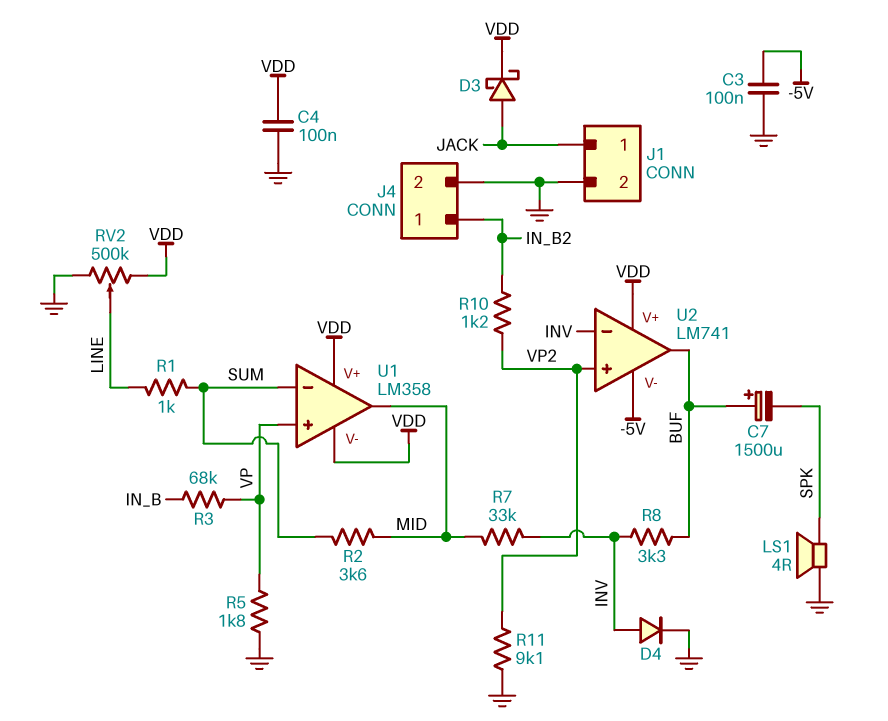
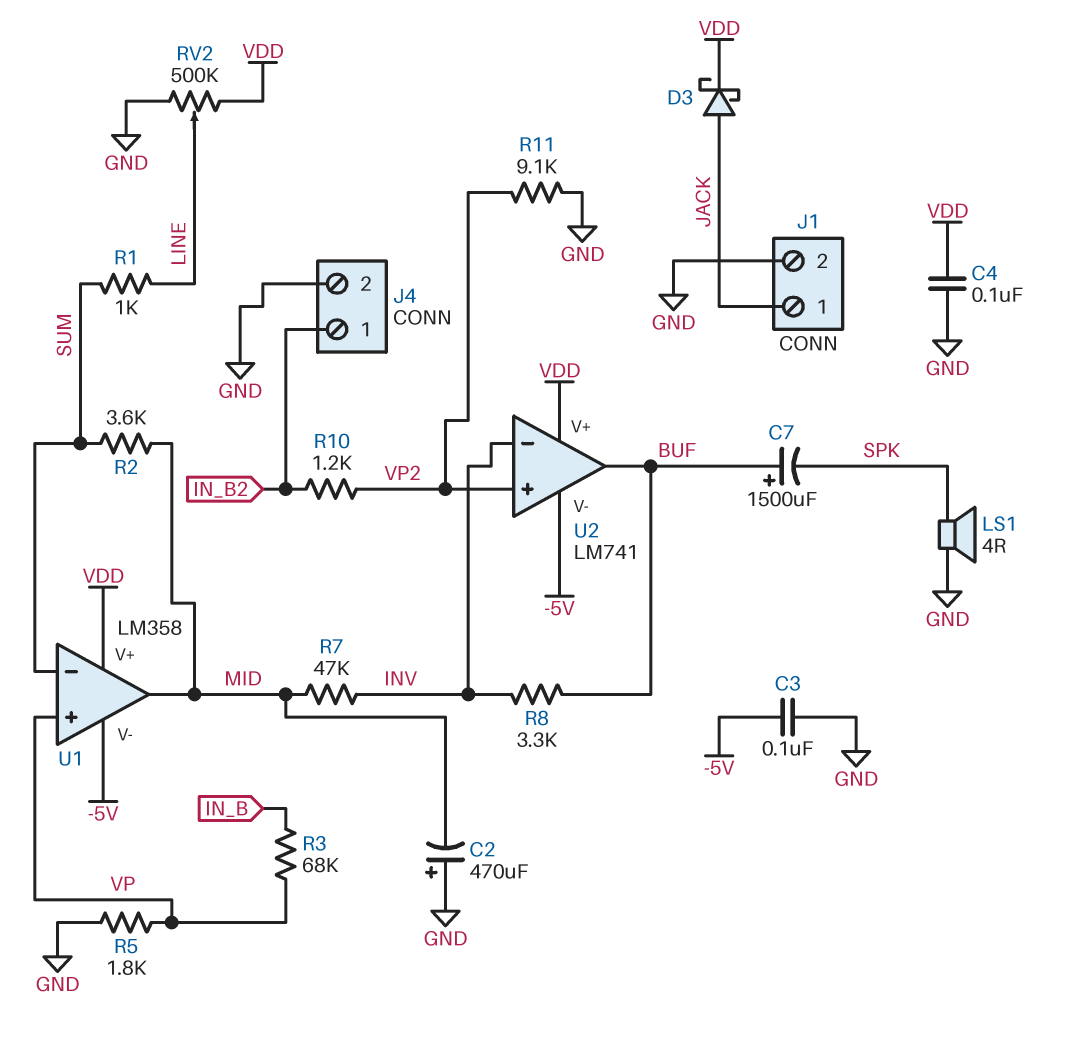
C2: none -> 470uF (plus GND, minus MID)
D4: diode (A INV, K GND) -> none
R7: 33k (INV, MID) -> 47k (INV, MID)
U1 pin V-: VDD -> -5V

